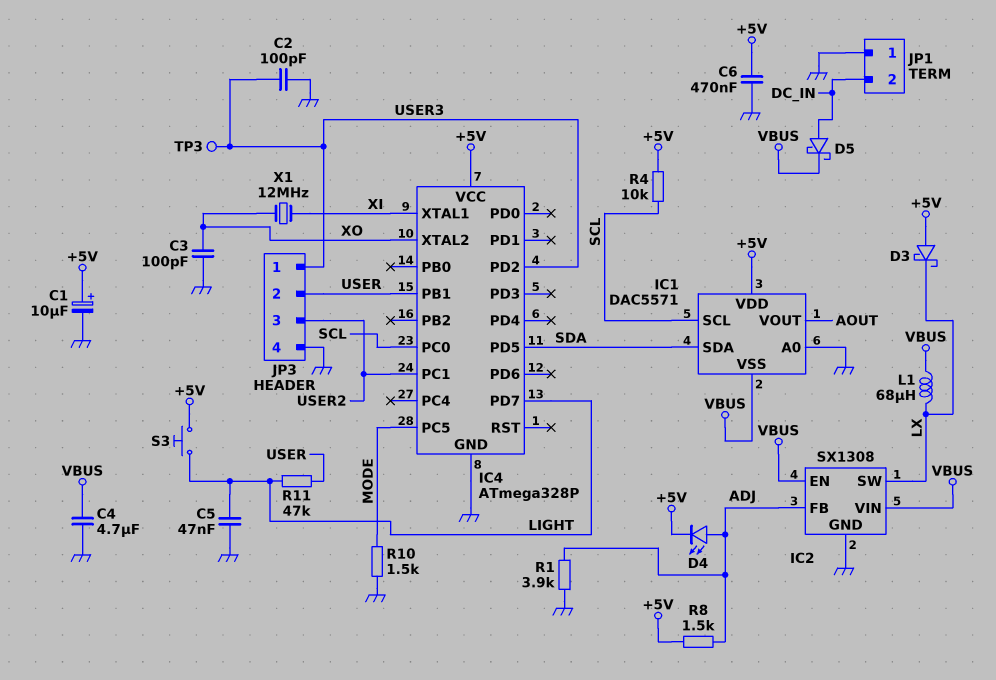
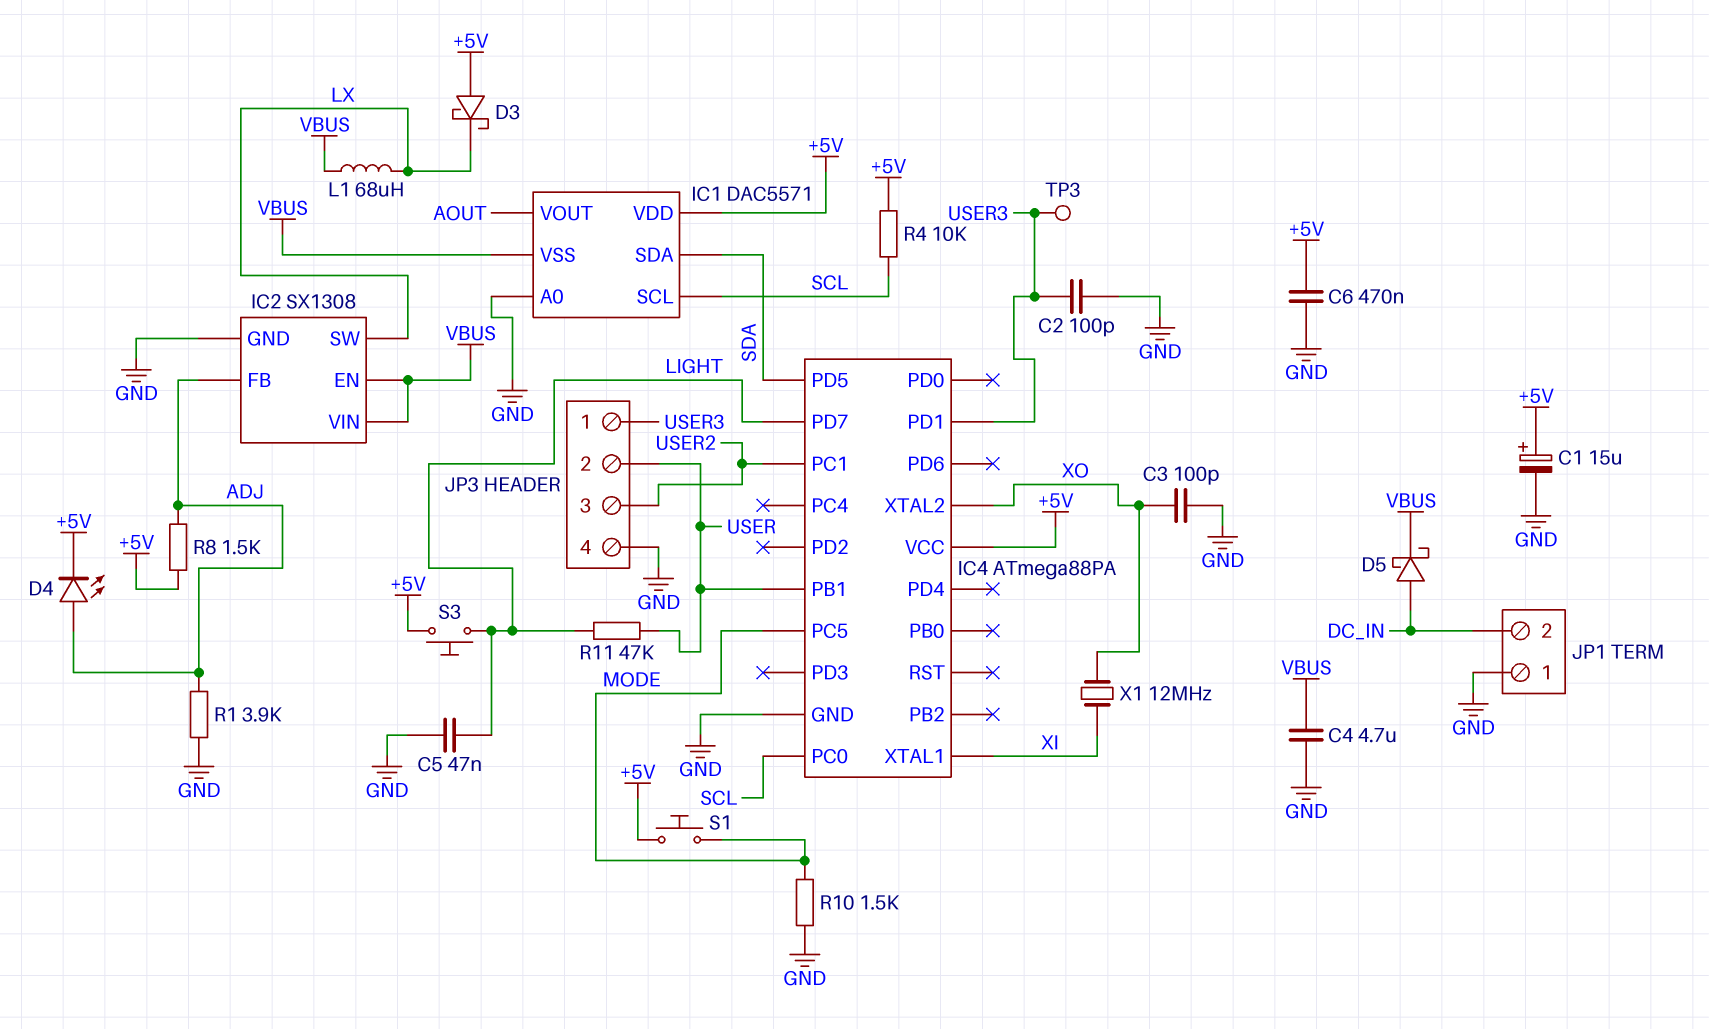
C1: 10uF (plus +5V, minus GND) -> 15uF (plus +5V, minus GND)
IC4: ATmega328P -> ATmega88PA
IC4 pin PD1: none -> USER3
IC4 pin PD2: USER3 -> none
S1: none -> button (+5V, MODE)

